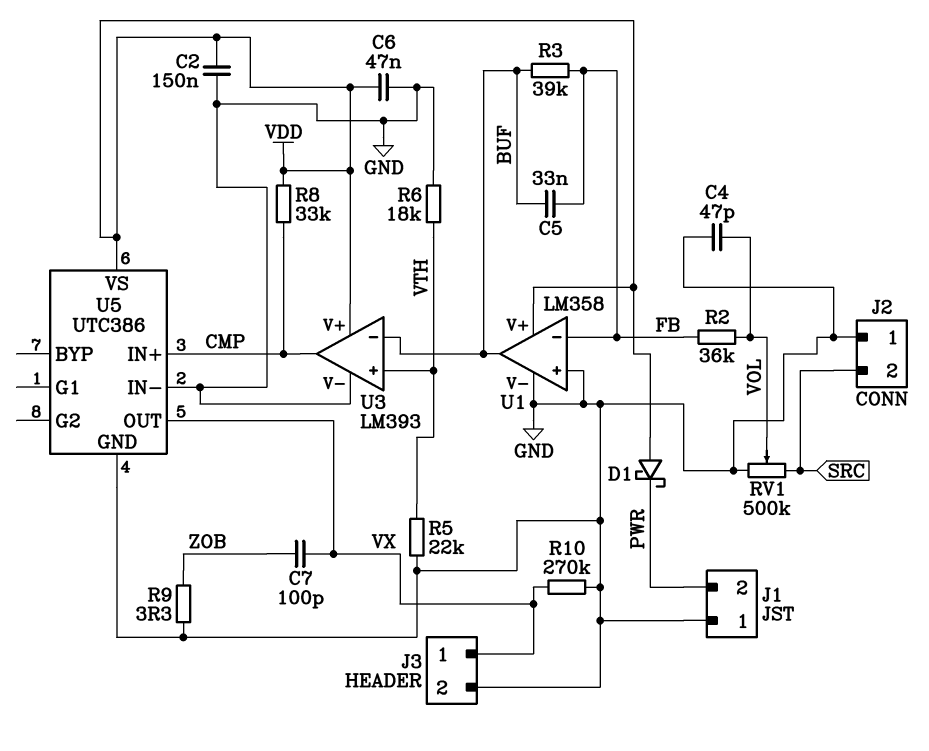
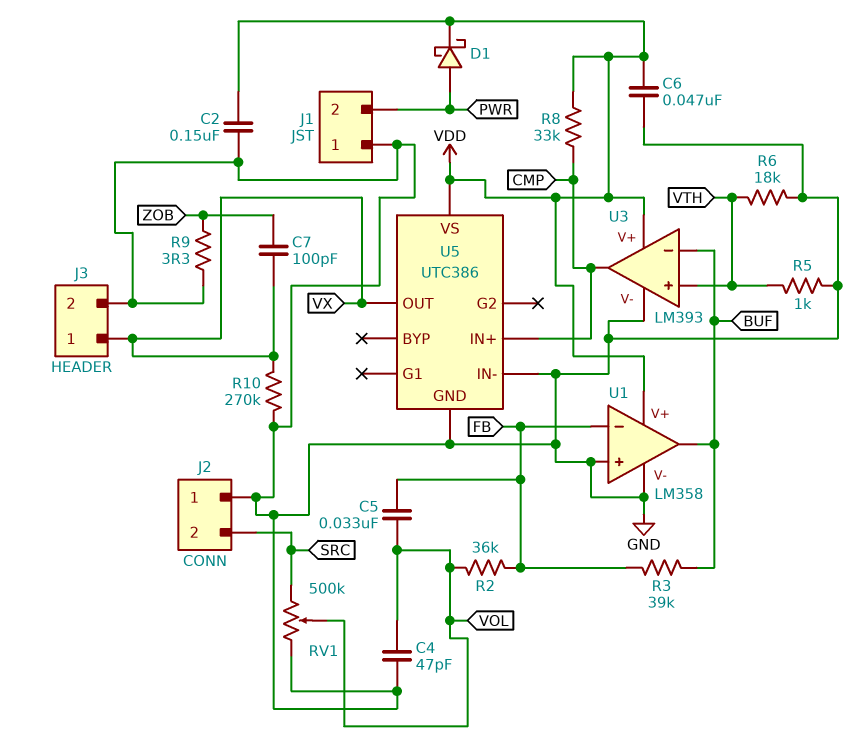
C5: 33nF (BUF, FB) -> 33nF (FB, VOL)
D1: schottky (A VDD, K PWR) -> schottky (A PWR, K VDD)
R5: 22k (GND, VTH) -> 1k (GND, VTH)

